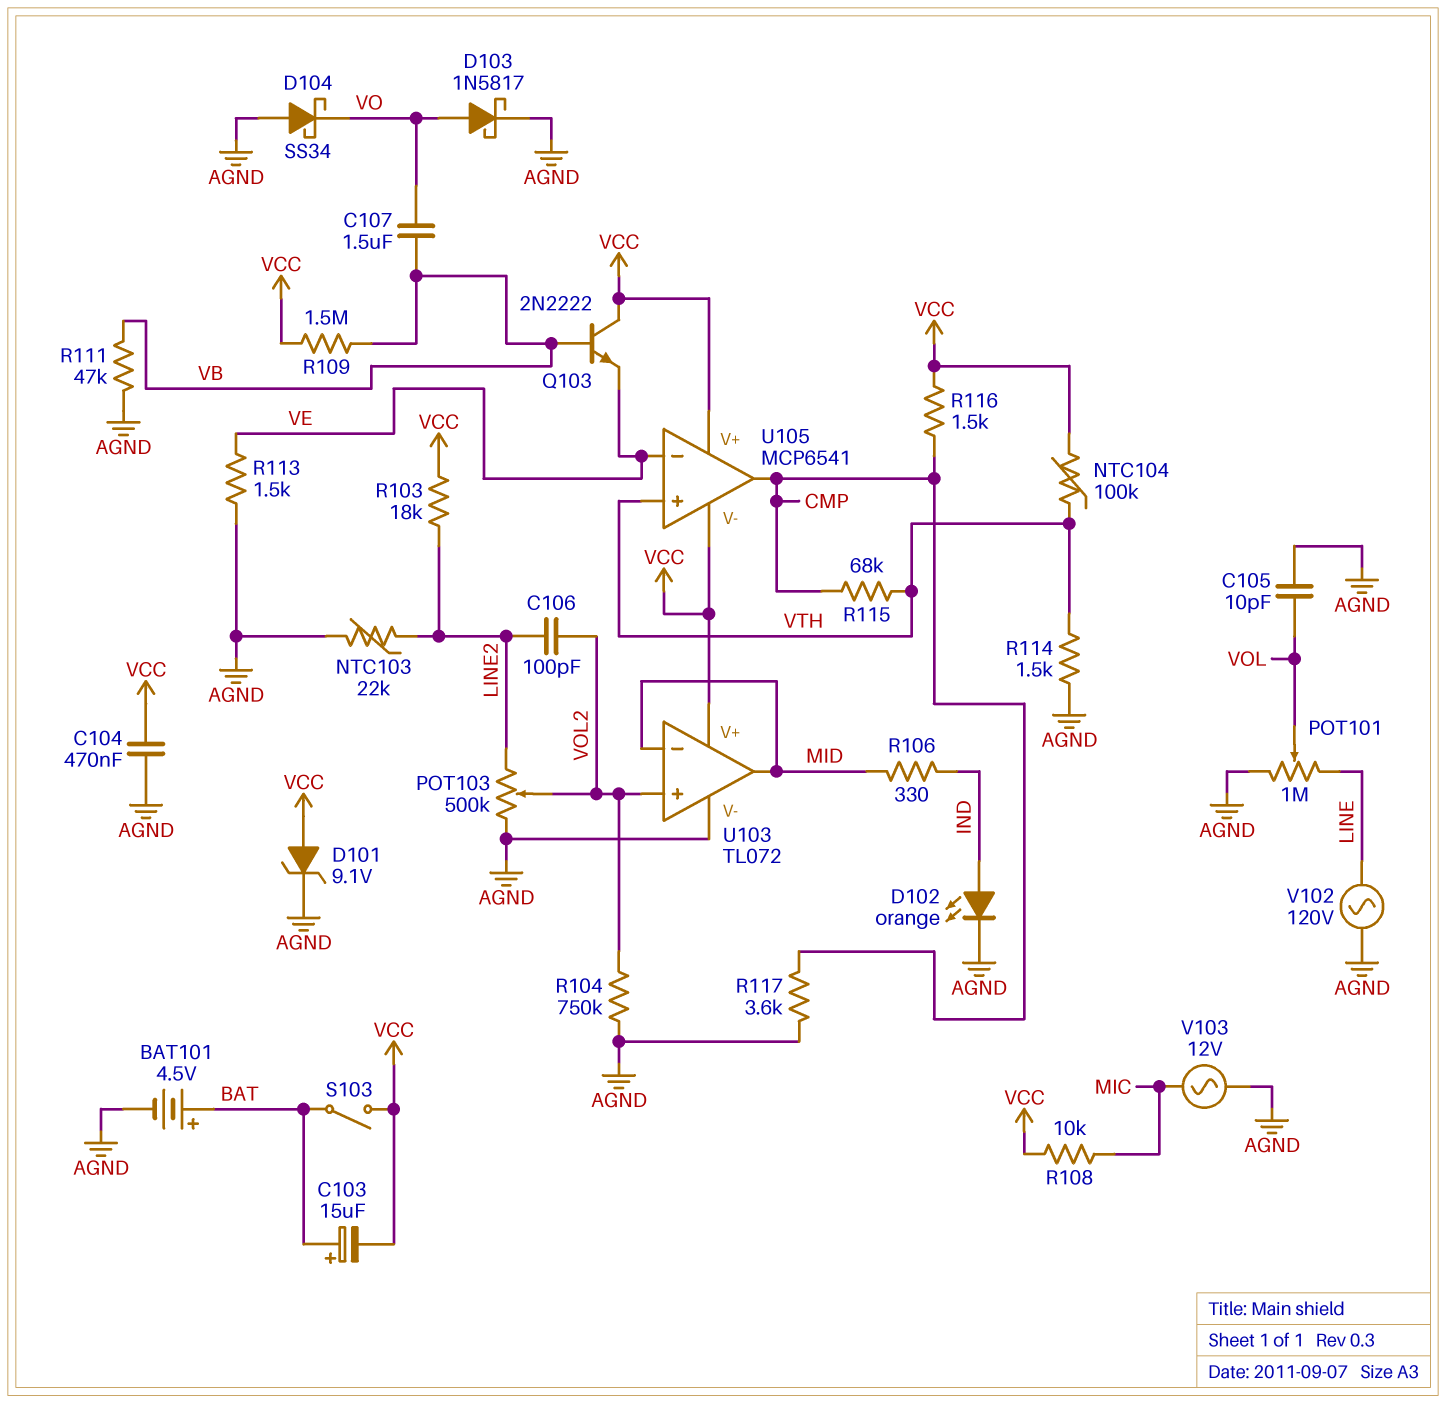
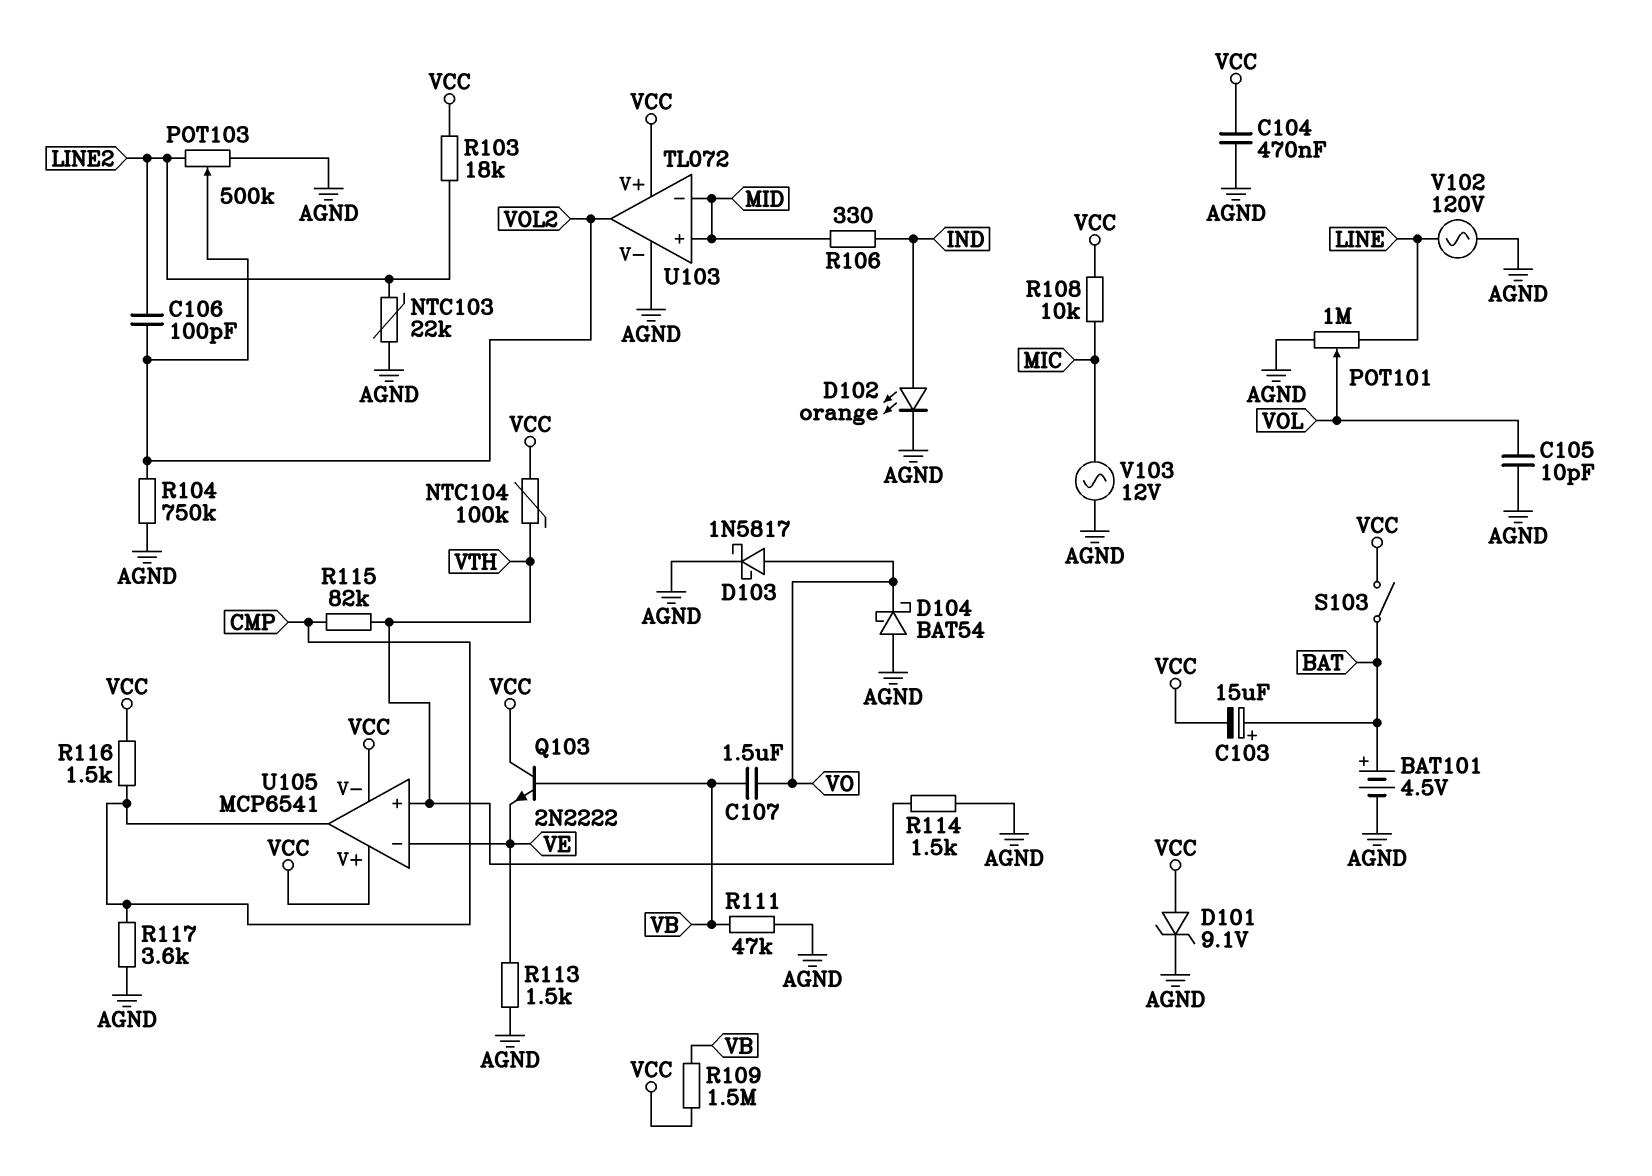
D104: schottky SS34 (A AGND, K VO) -> schottky BAT54 (A AGND, K VO)
R115: 68k (CMP, VTH) -> 82k (CMP, VTH)
U103 pin in+: VOL2 -> MID
U103 pin out: MID -> VOL2

